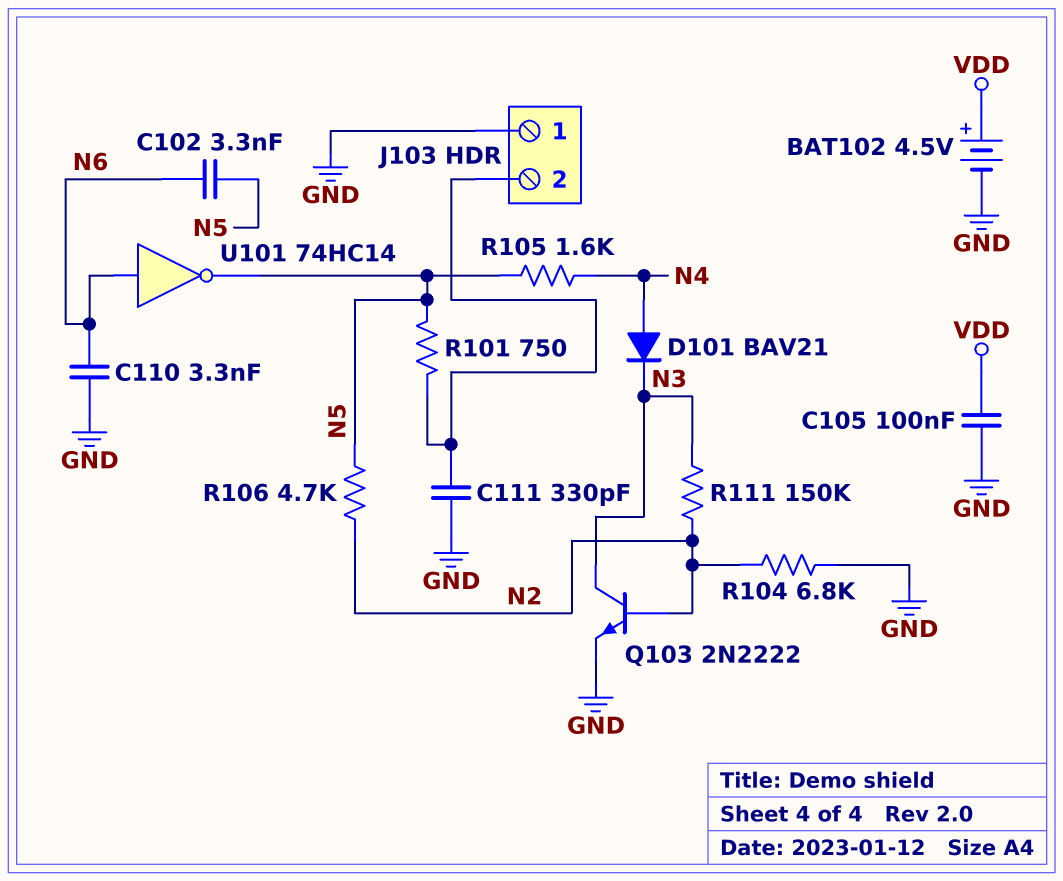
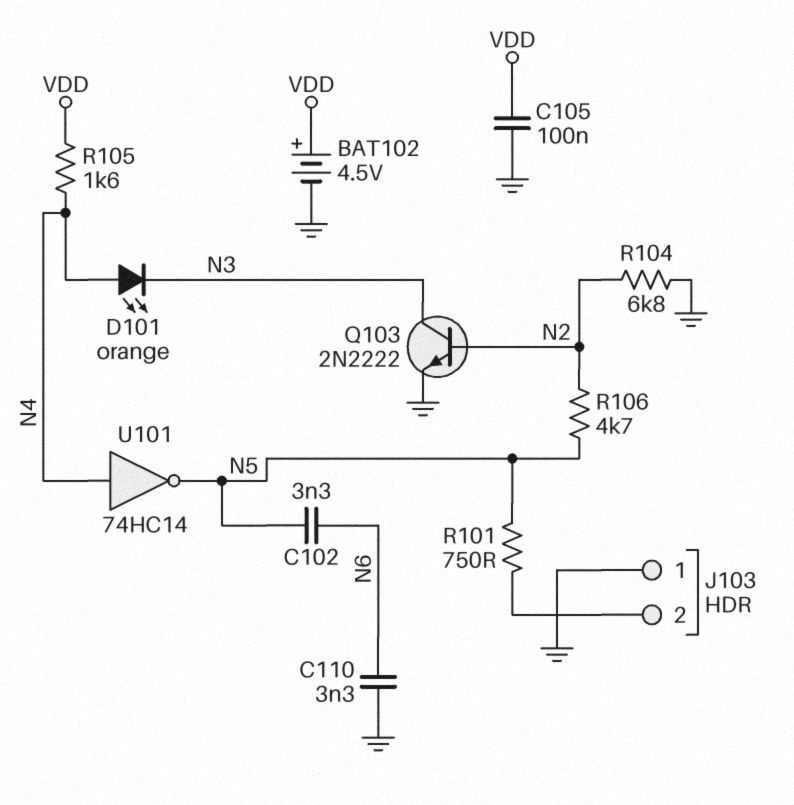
C111: 330pF (GND, J103/2) -> none
D101: diode BAV21 (A N4, K N3) -> LED orange (A N4, K N3)
R105: 1.6k (N4, N5) -> 1.6k (N4, VDD)
R111: 150k (N2, N3) -> none
U101: NOT 74HC14 (in N6, out N5) -> NOT 74HC14 (in N4, out N5)

